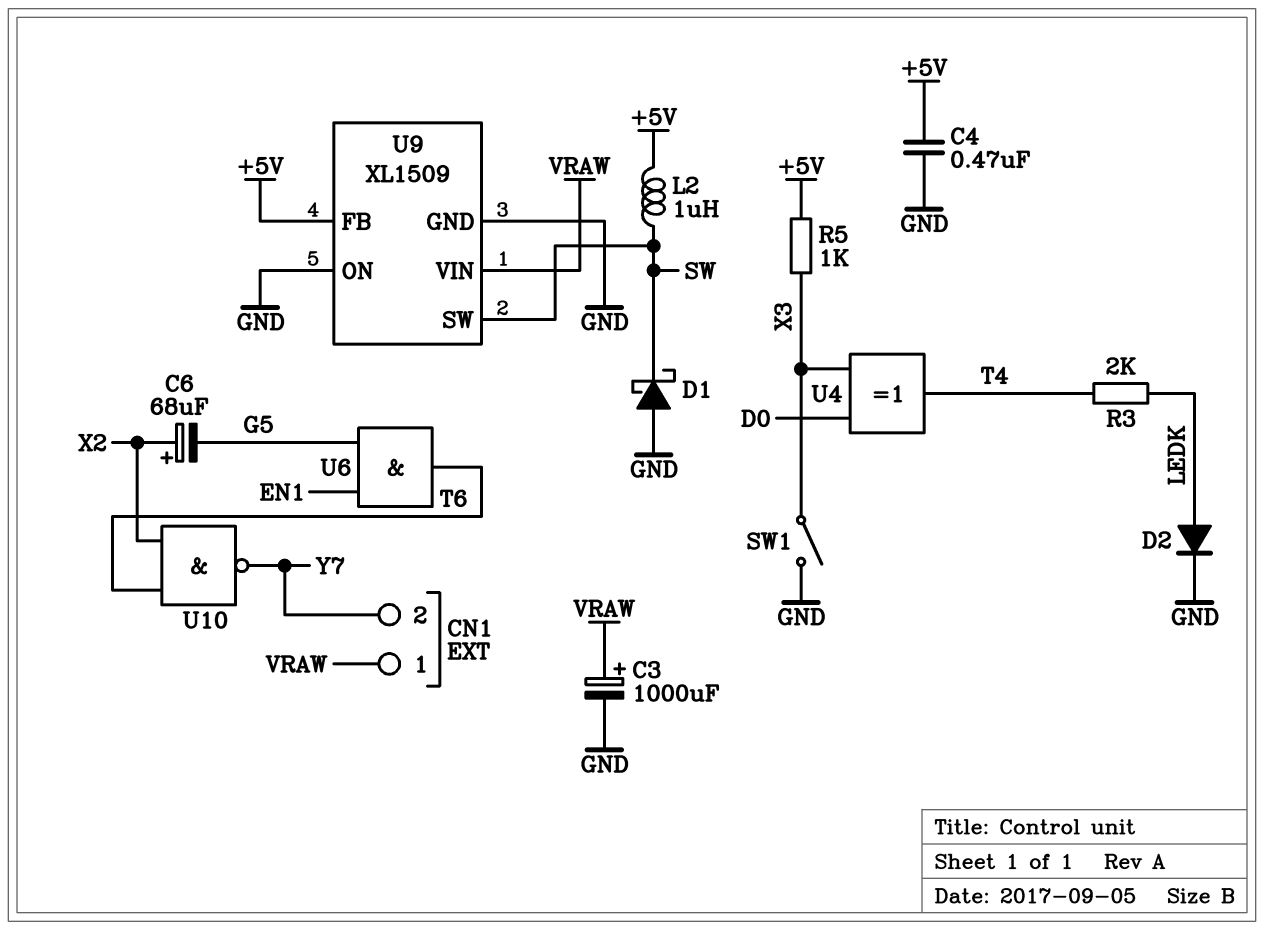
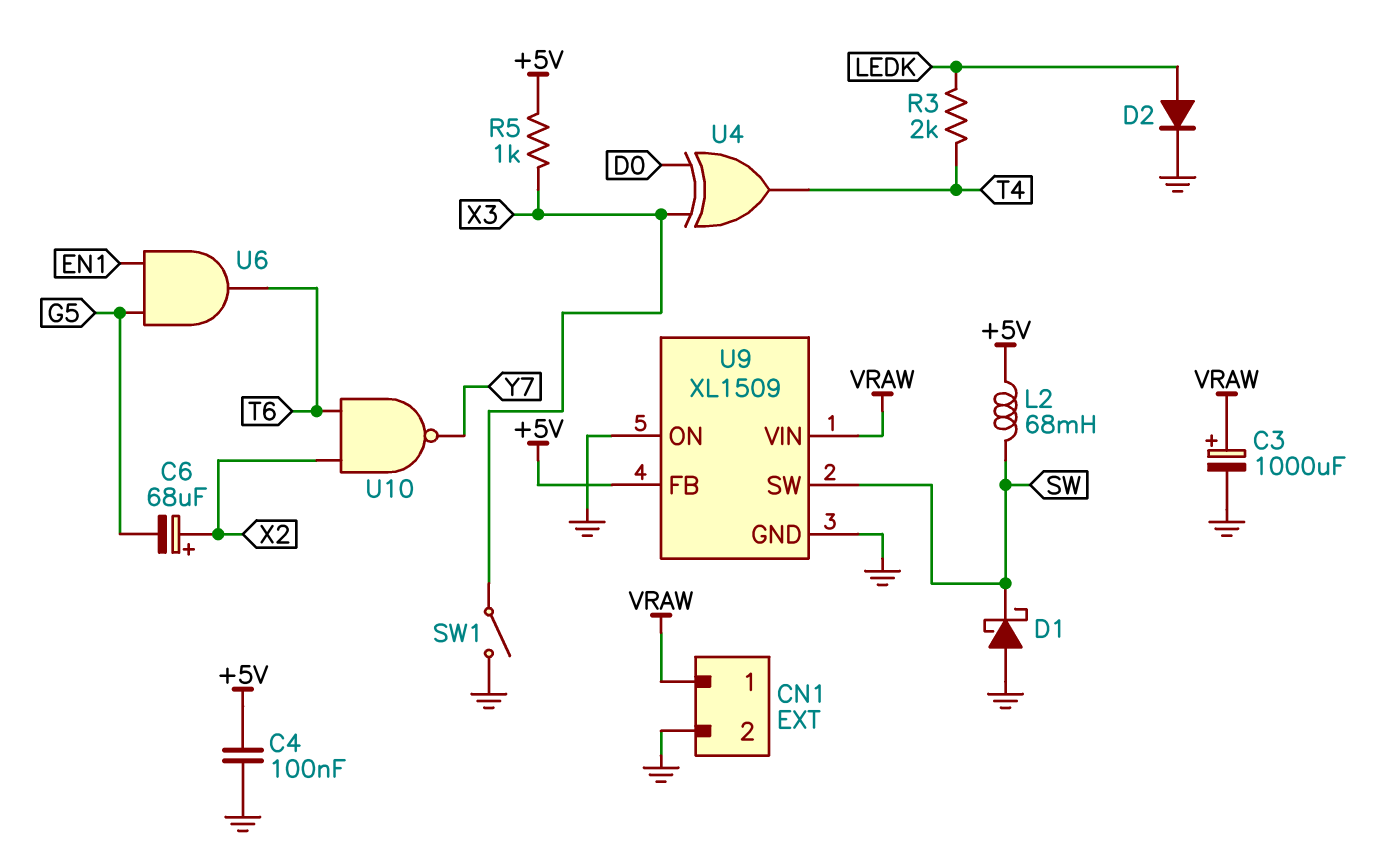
C4: 470nF (+5V, GND) -> 100nF (+5V, GND)
CN1 pin 2: Y7 -> GND
L2: 1uH (+5V, SW) -> 68mH (+5V, SW)

